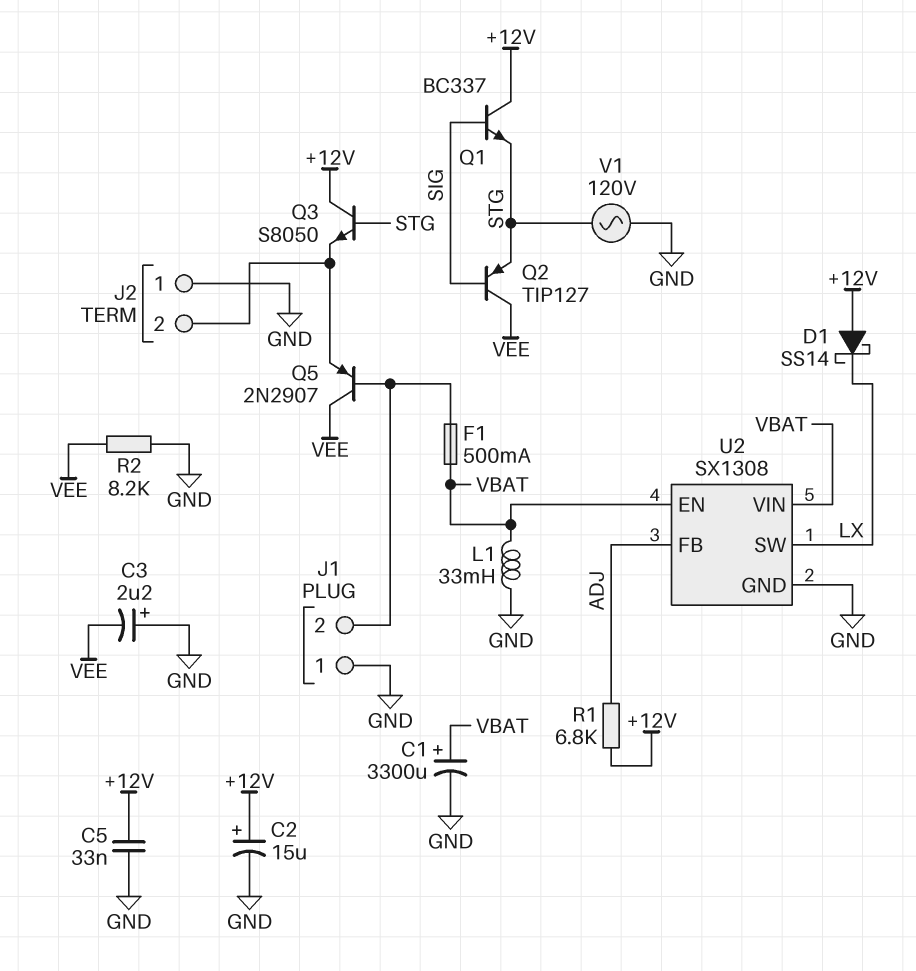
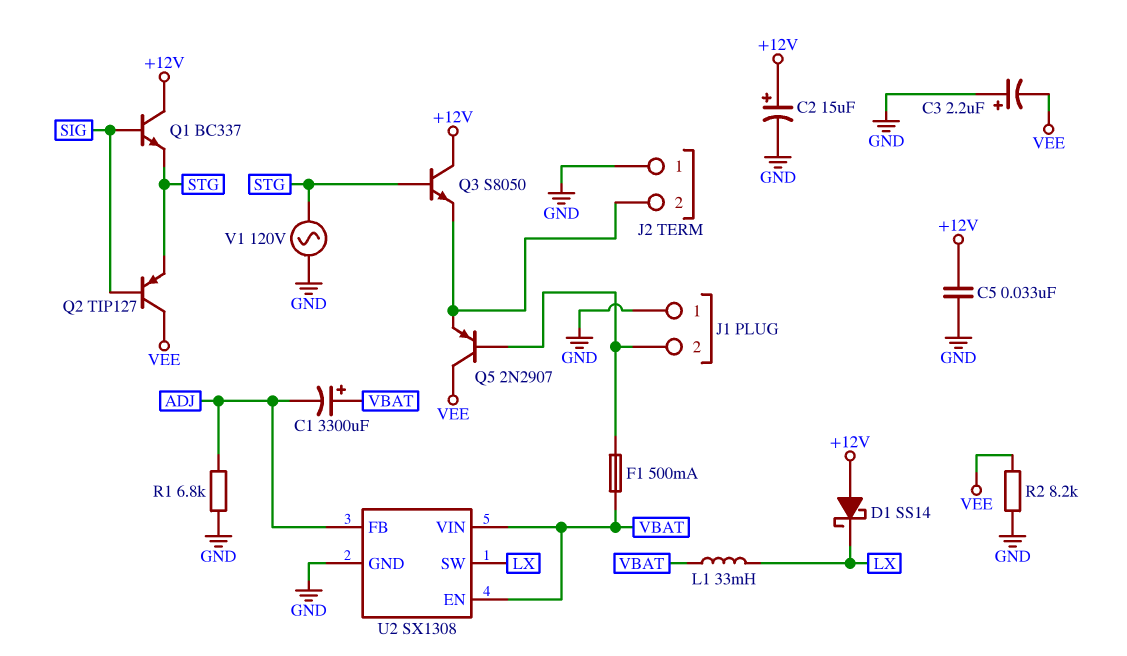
C1: 3300uF (plus VBAT, minus GND) -> 3300uF (plus VBAT, minus ADJ)
L1: 33mH (GND, VBAT) -> 33mH (LX, VBAT)
R1: 6.8k (+12V, ADJ) -> 6.8k (ADJ, GND)

